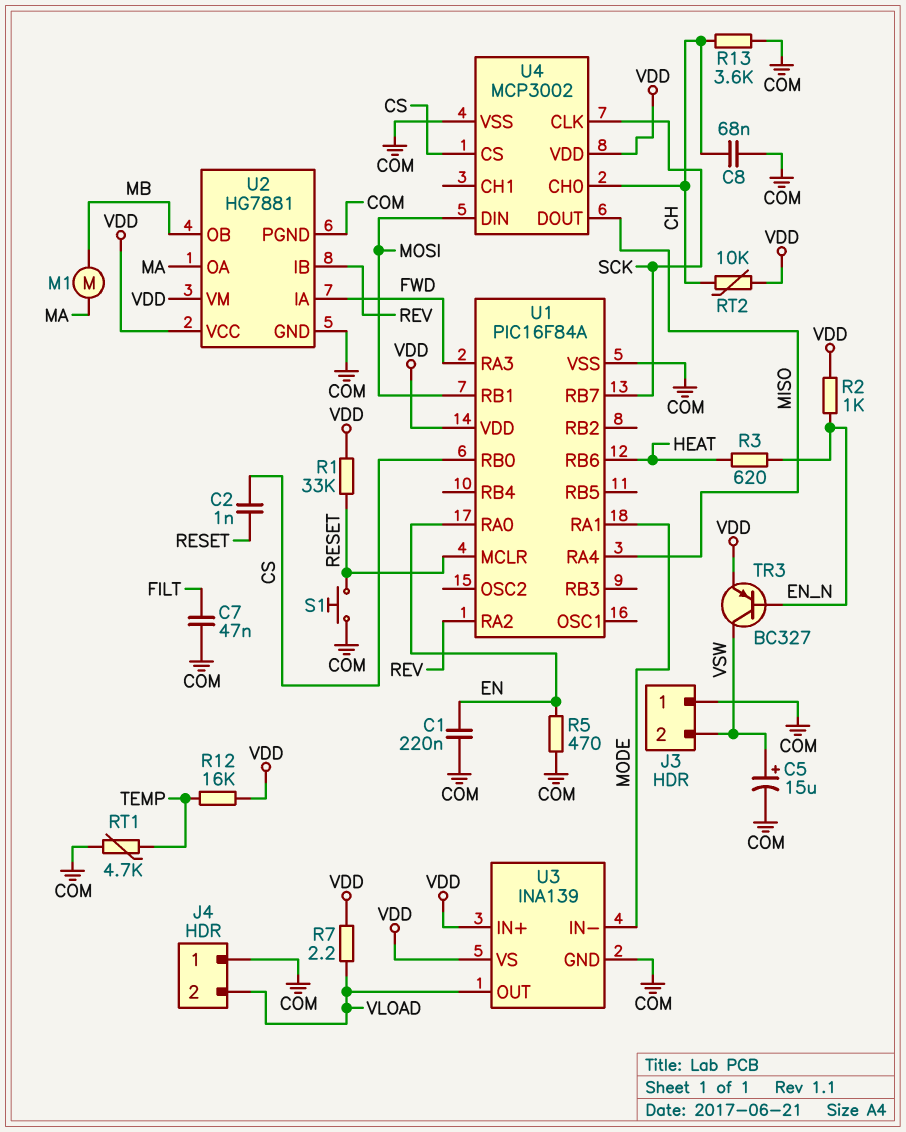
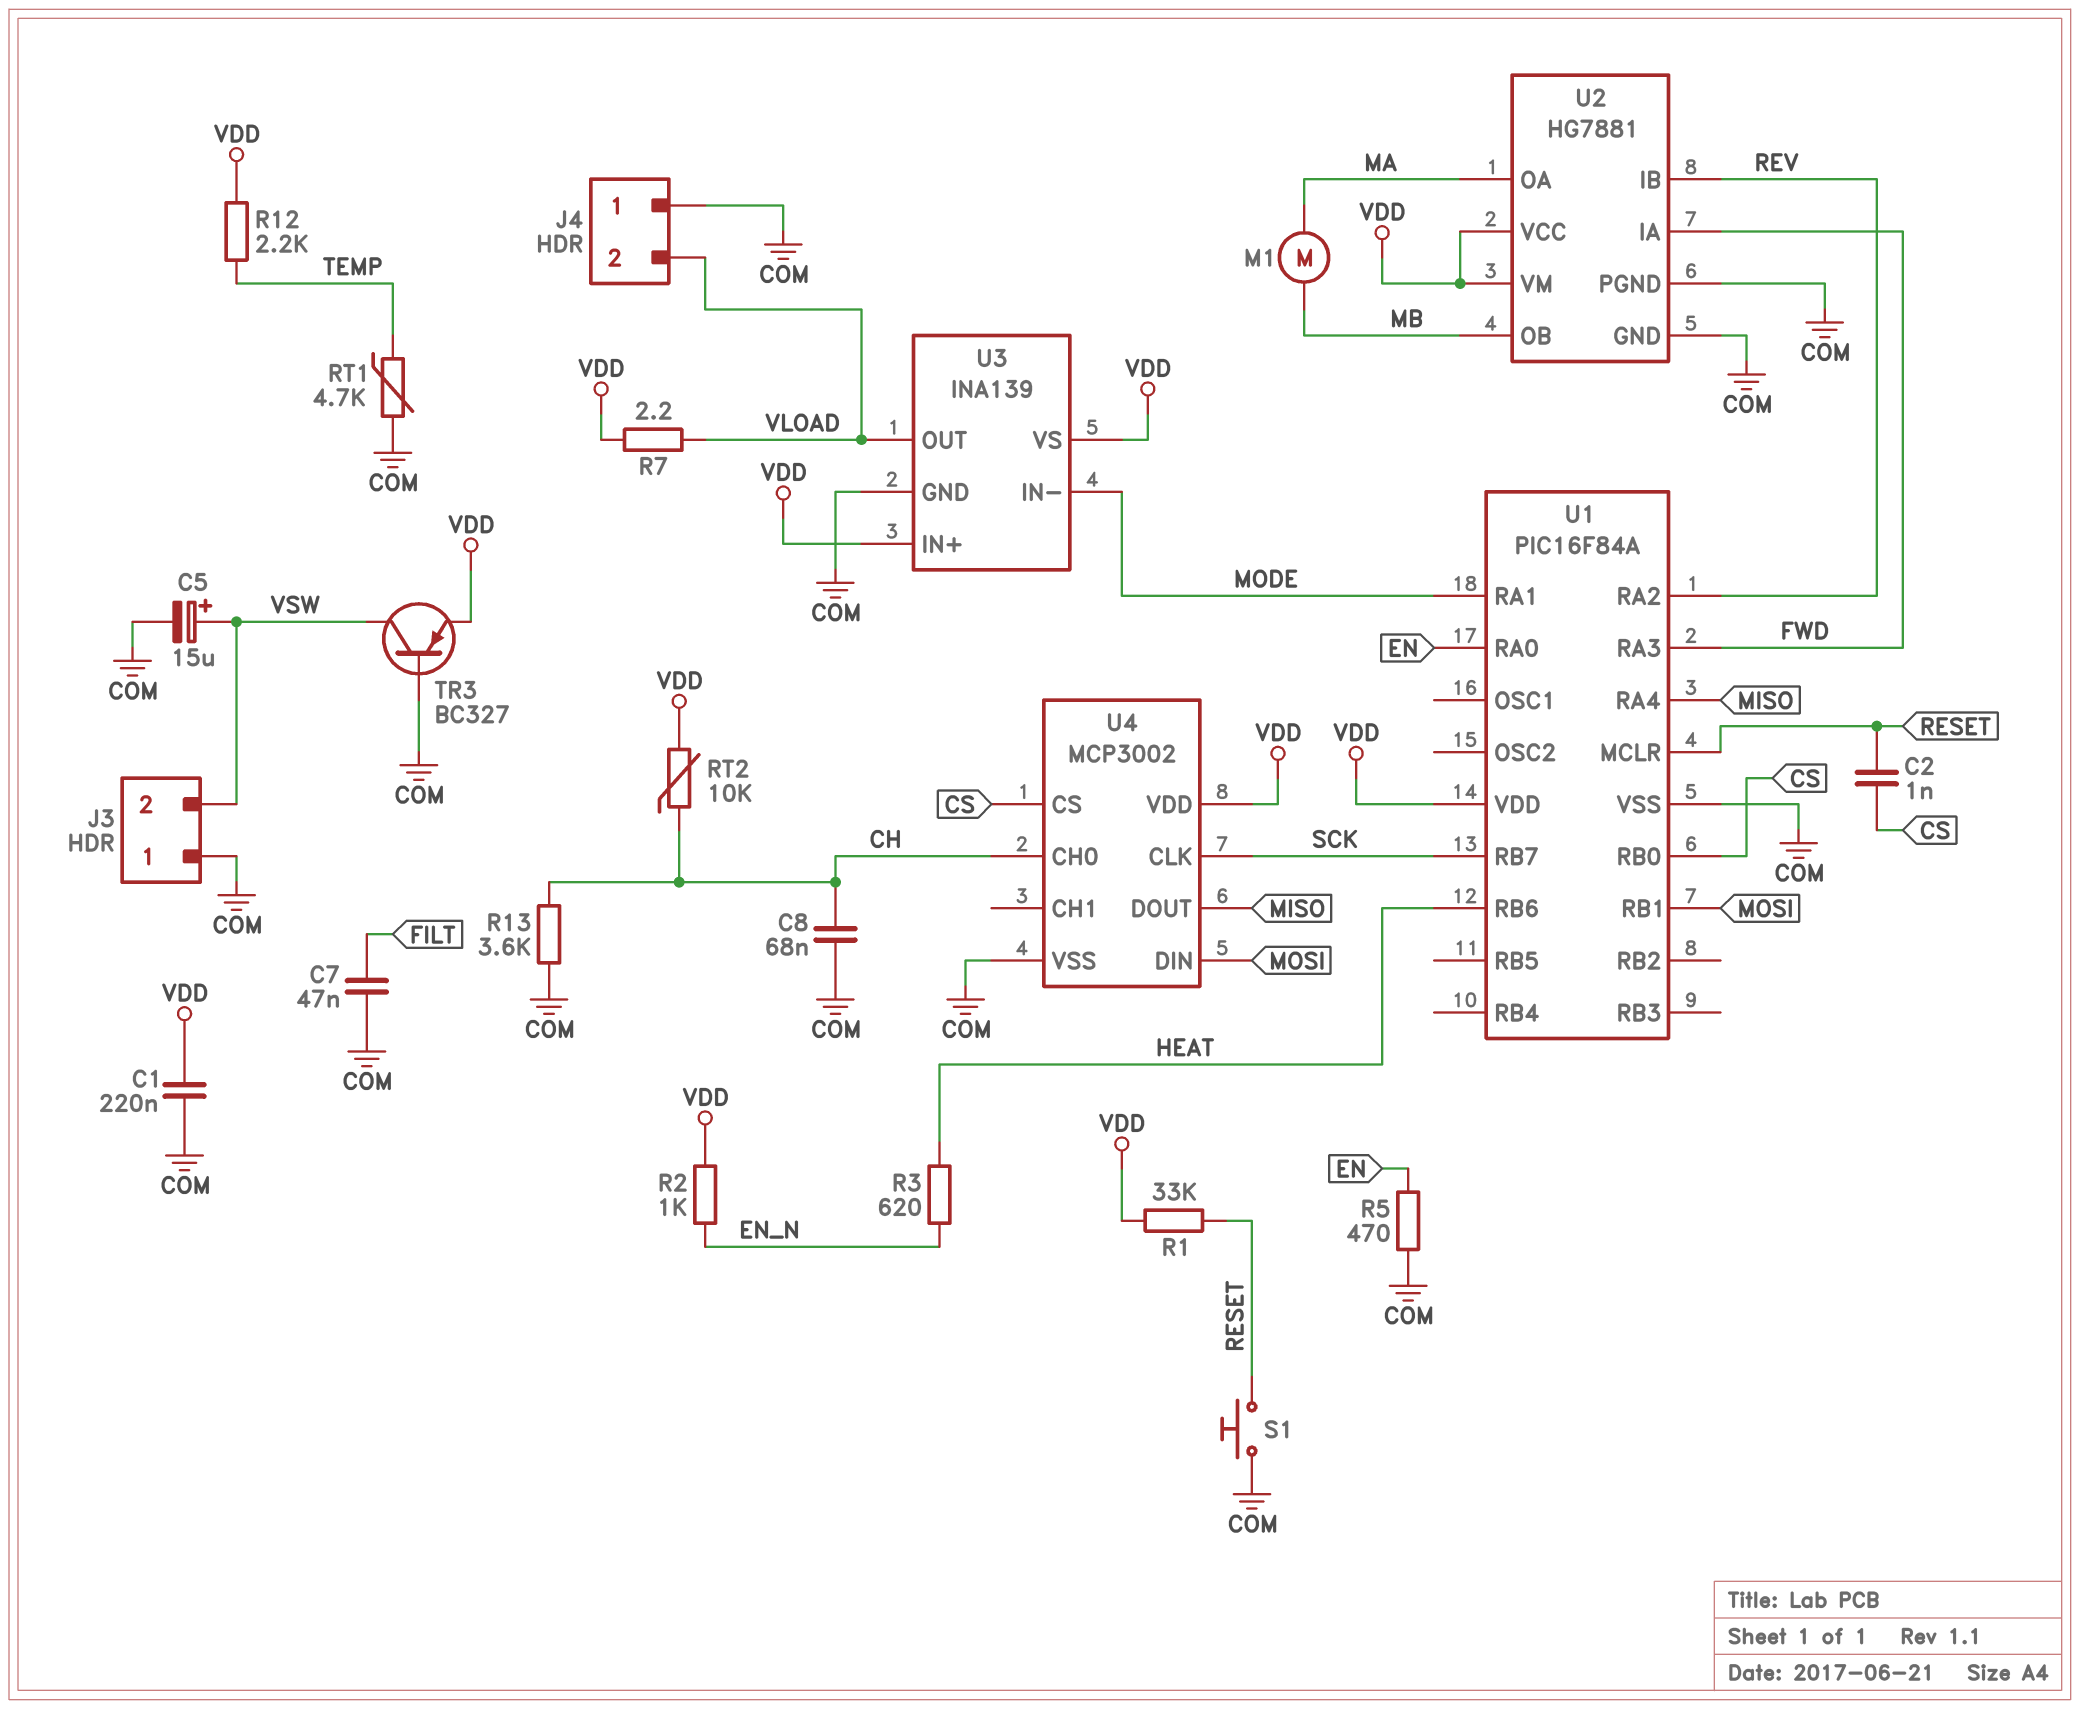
C1: 220nF (COM, EN) -> 220nF (COM, VDD)
R12: 16k (TEMP, VDD) -> 2.2k (TEMP, VDD)
TR3: PNP BC327 (B EN_N, C VSW, E VDD) -> PNP BC327 (B COM, C VSW, E VDD)

